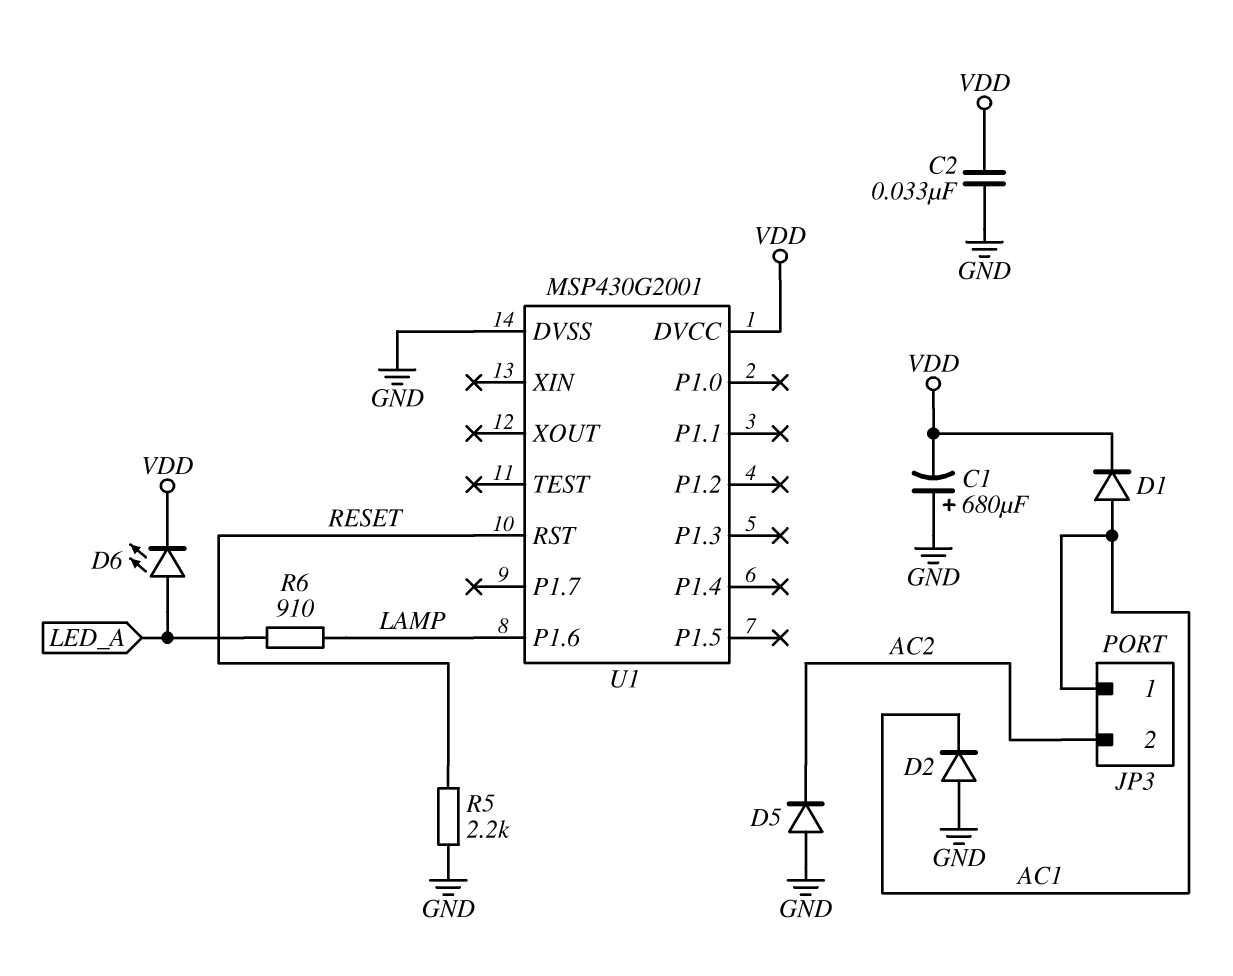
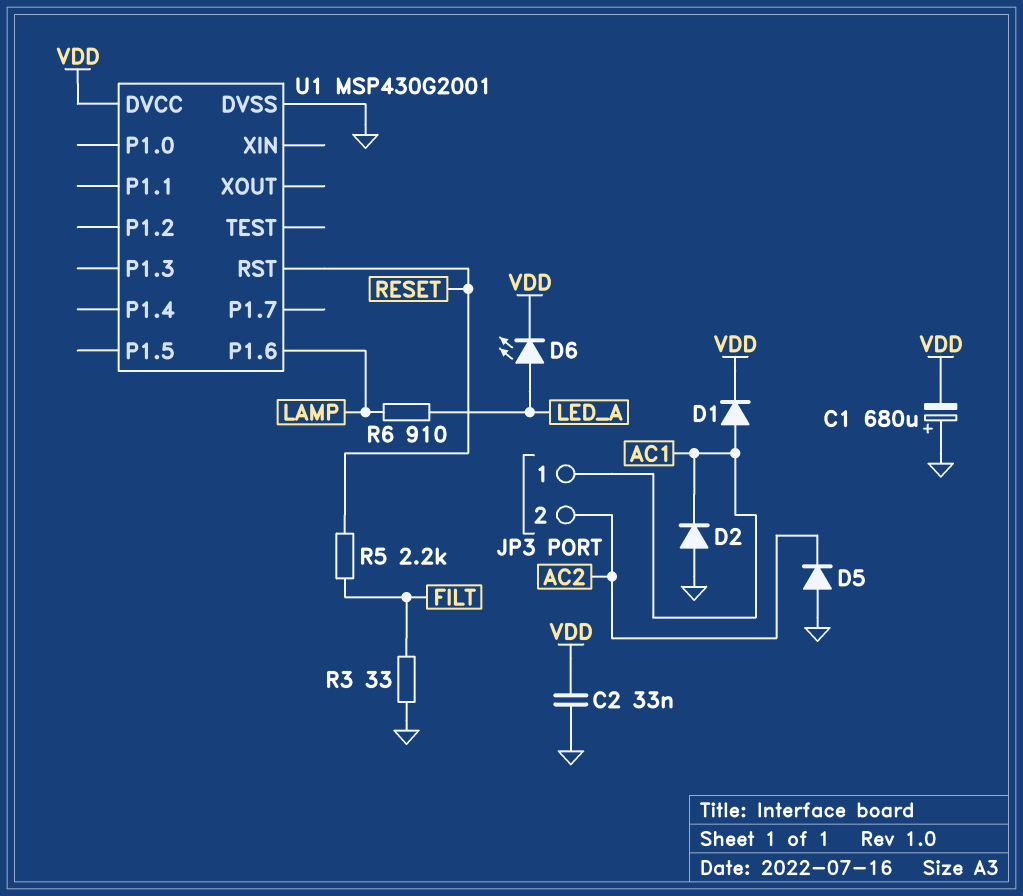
R3: none -> 33 (FILT, GND)
R5: 2.2k (GND, RESET) -> 2.2k (FILT, RESET)

